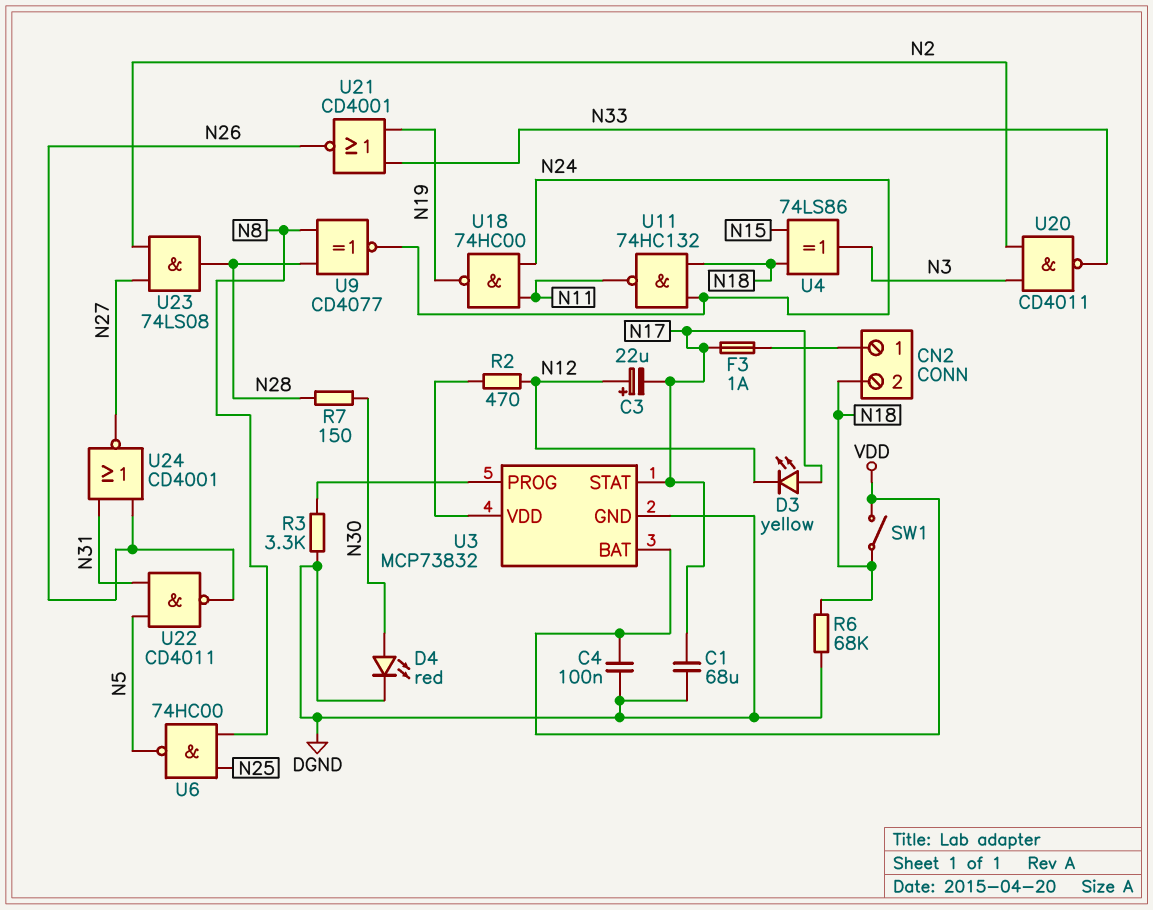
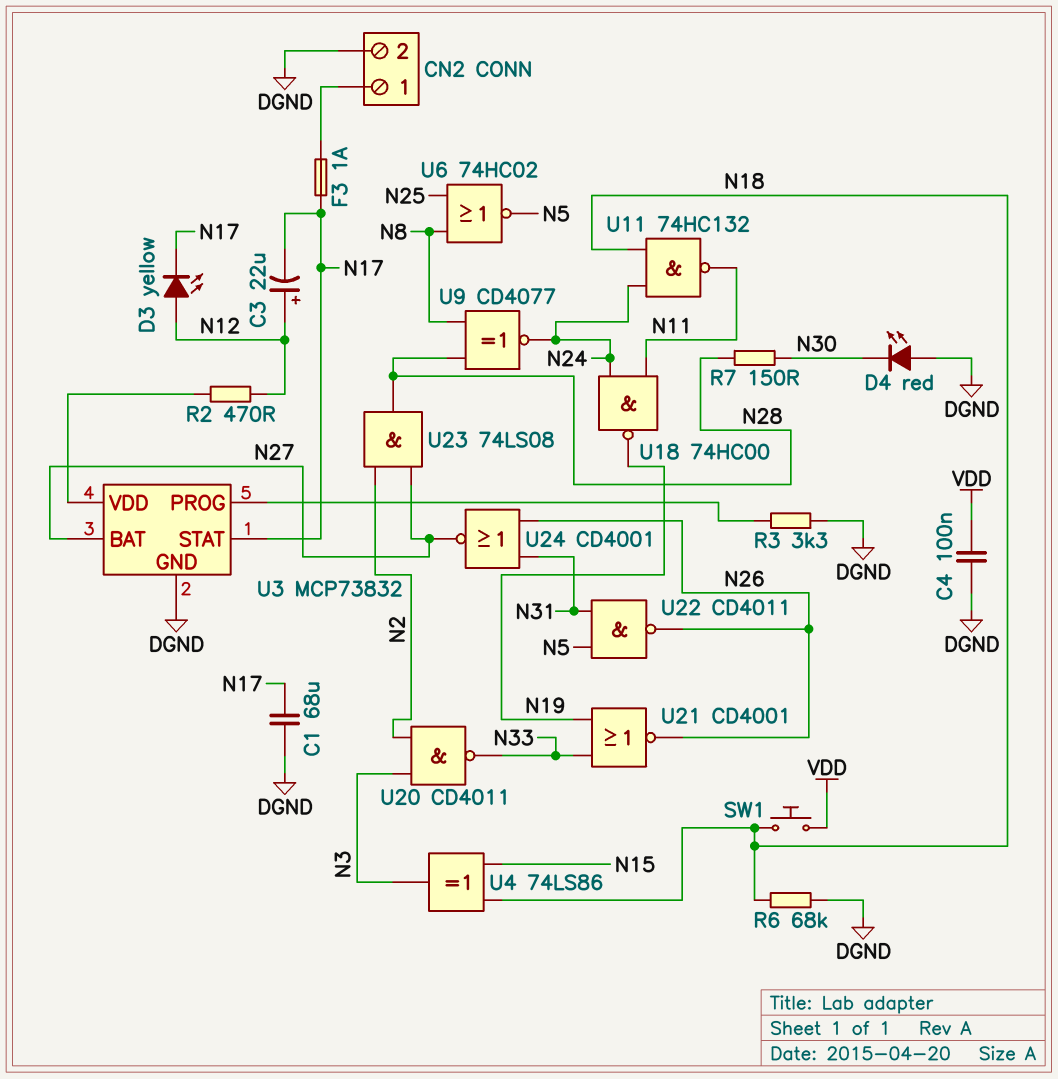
CN2 pin 2: N18 -> DGND
D3: LED yellow (A N17, K N12) -> LED yellow (A N12, K N17)
D4: LED red (A N30, K DGND) -> LED red (A DGND, K N30)
SW1: switch (N18, VDD) -> button (N18, VDD)
U3 pin BAT: VDD -> N27
U6: NAND 74HC00 (in N8, in N25, out N5) -> NOR 74HC02 (in N8, in N25, out N5)

